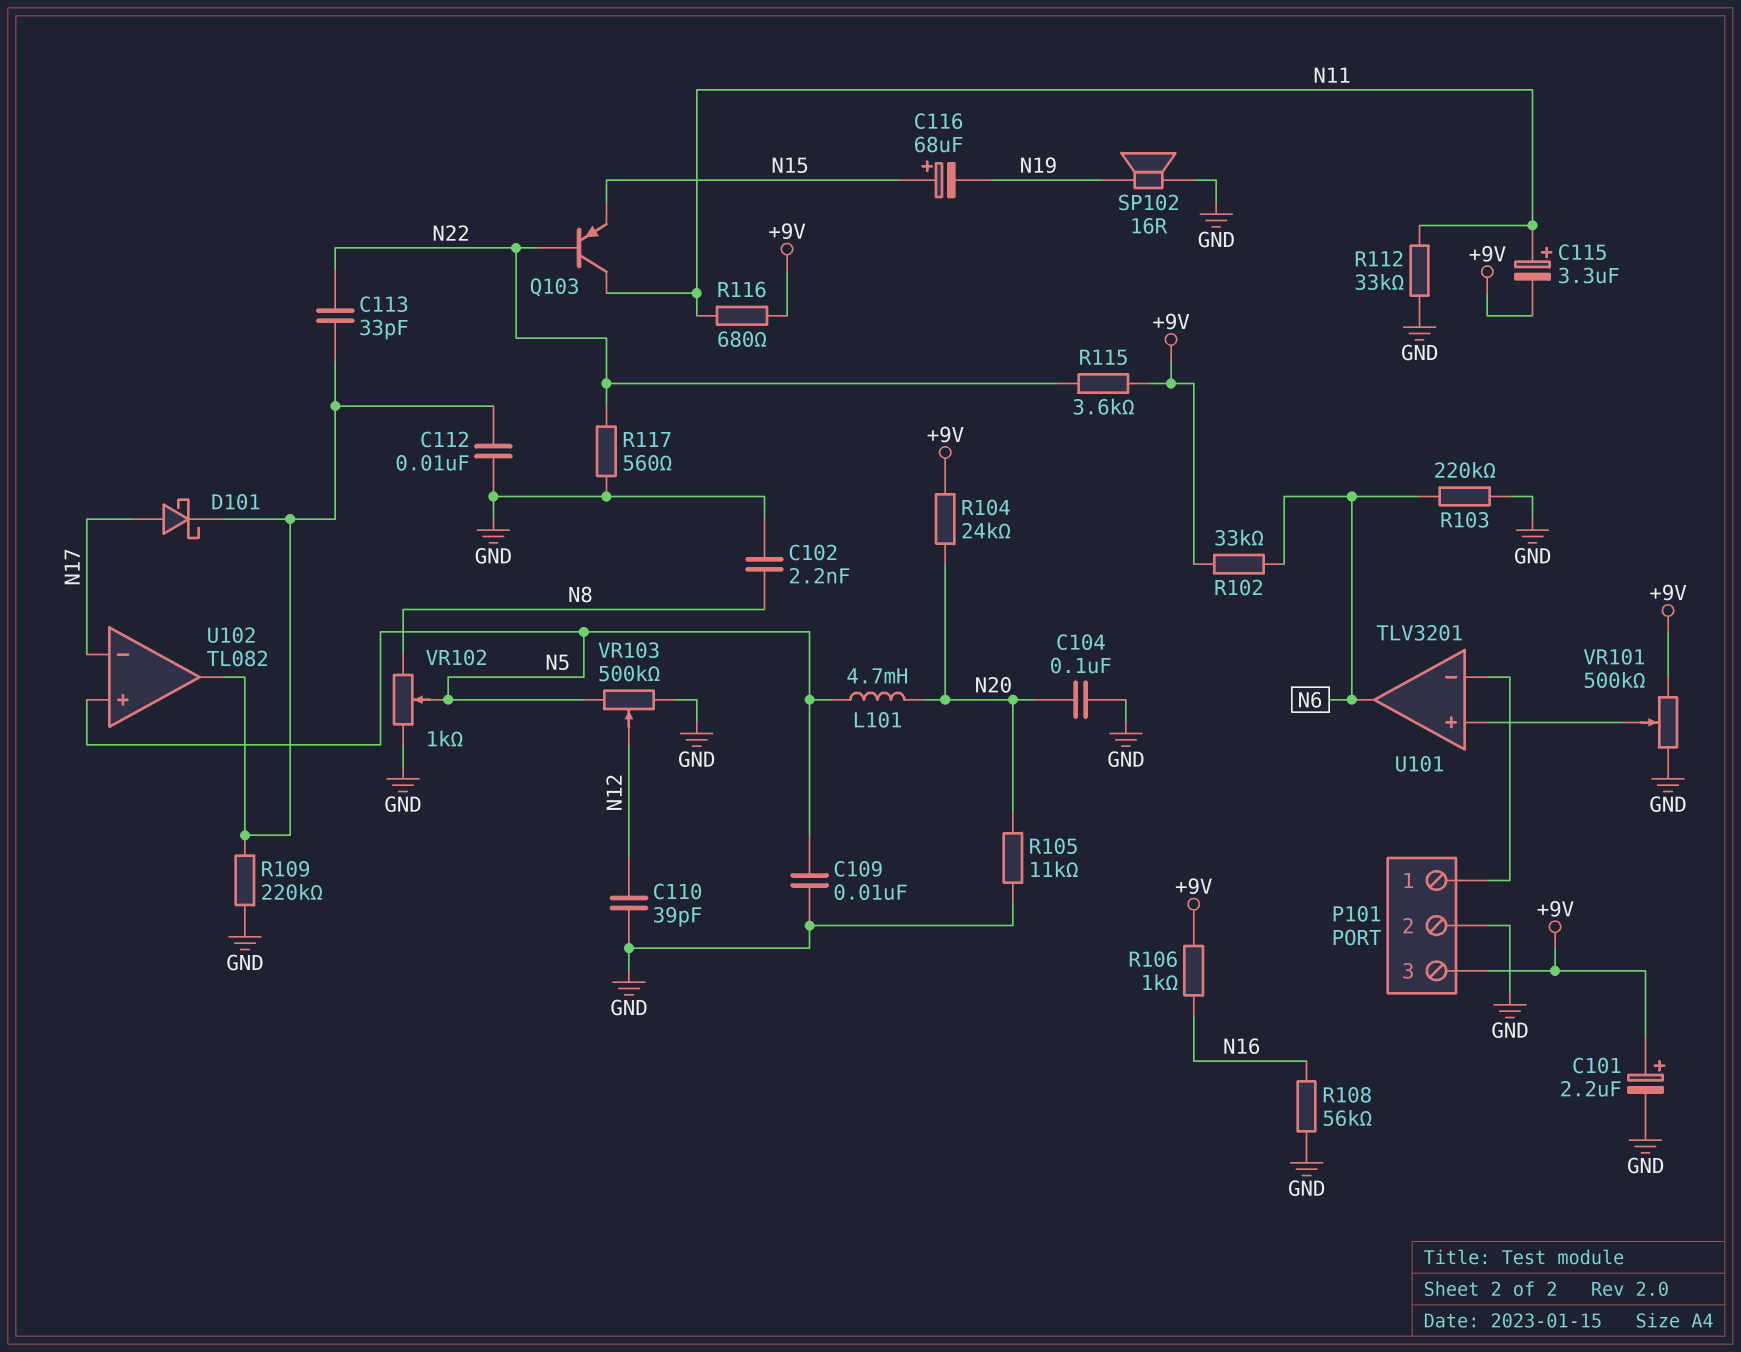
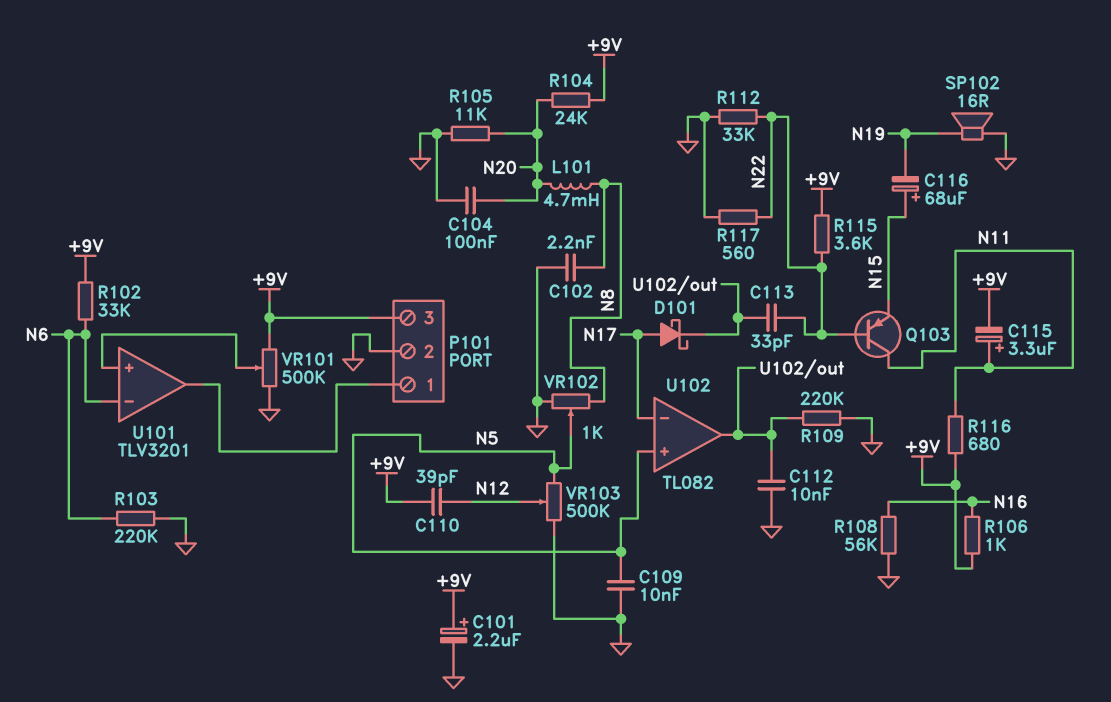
C110: 39pF (GND, N12) -> 39pF (+9V, N12)
L101: 4.7mH (N5, N20) -> 4.7mH (N8, N20)
R112: 33k (GND, N11) -> 33k (GND, N22)
U101 pin in-: P101/1 -> N6
U101 pin out: N6 -> P101/1

